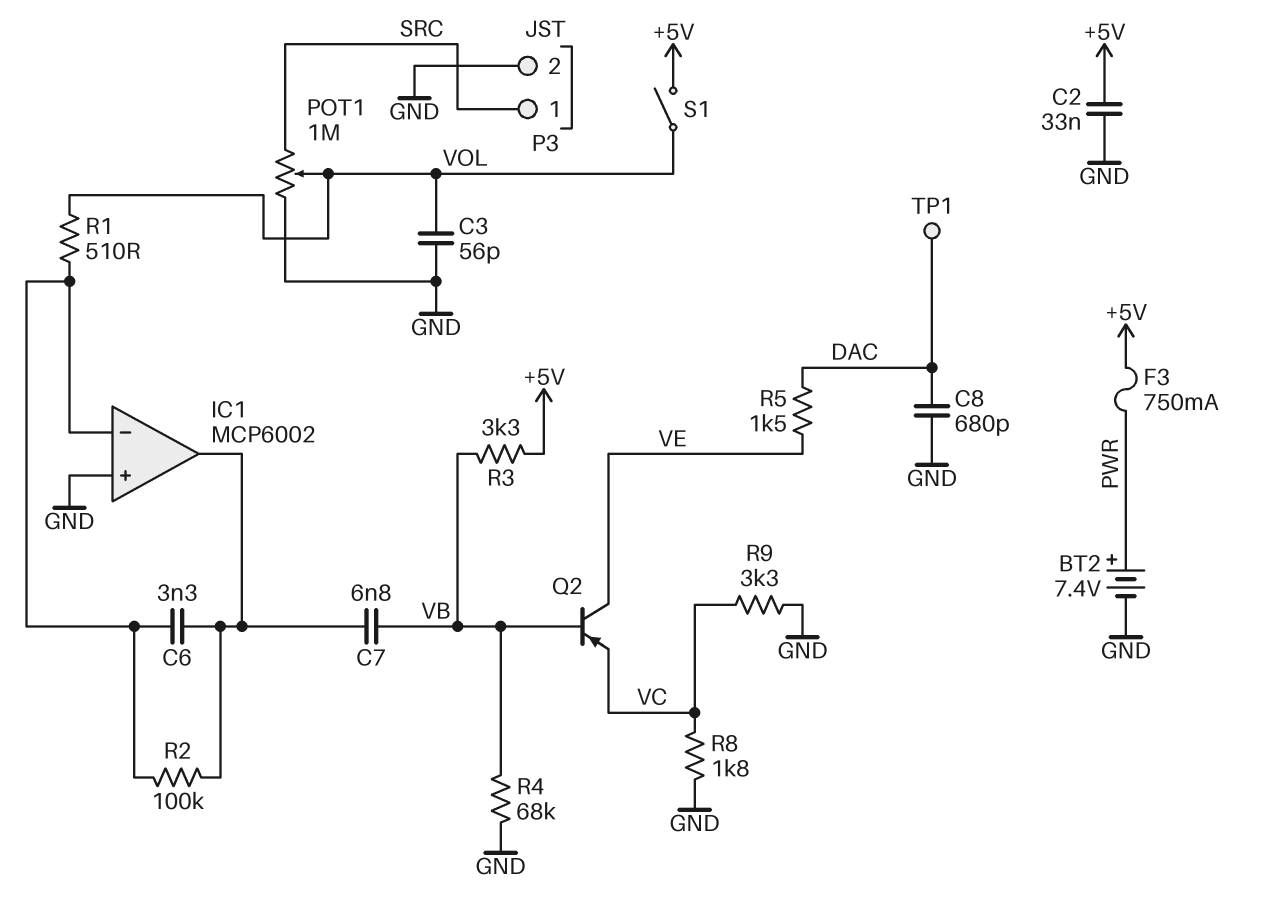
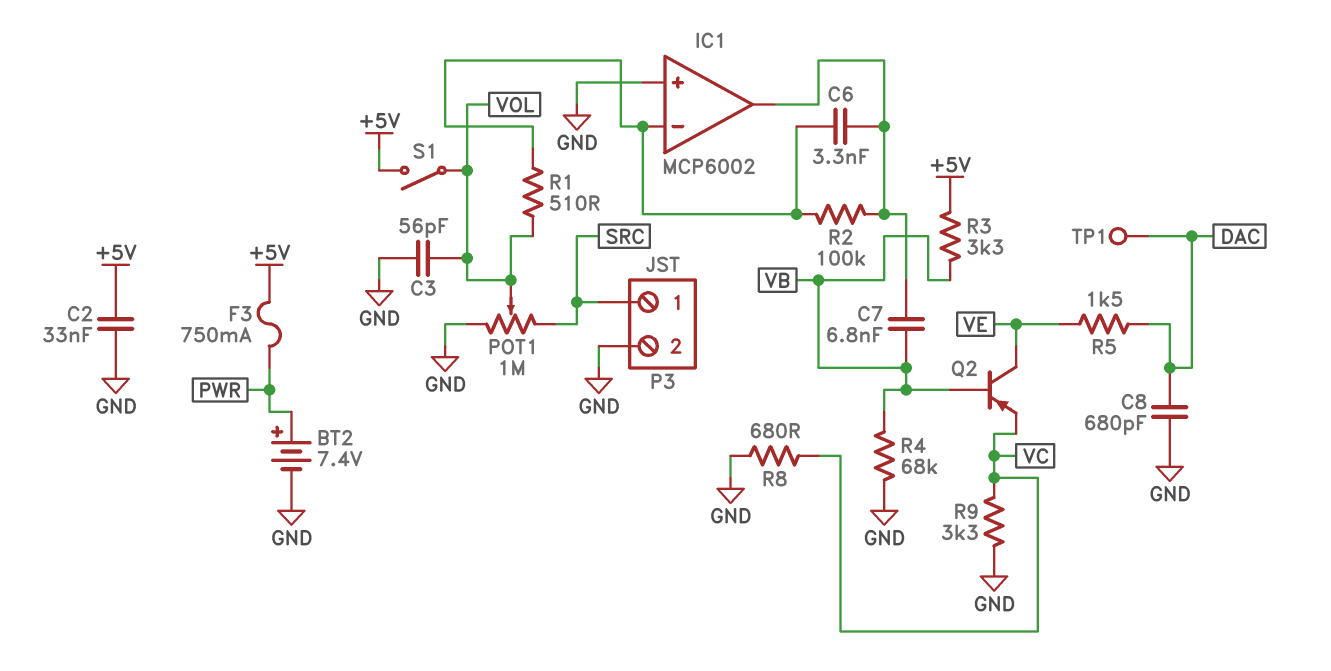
R8: 1.8k (GND, VC) -> 680 (GND, VC)

